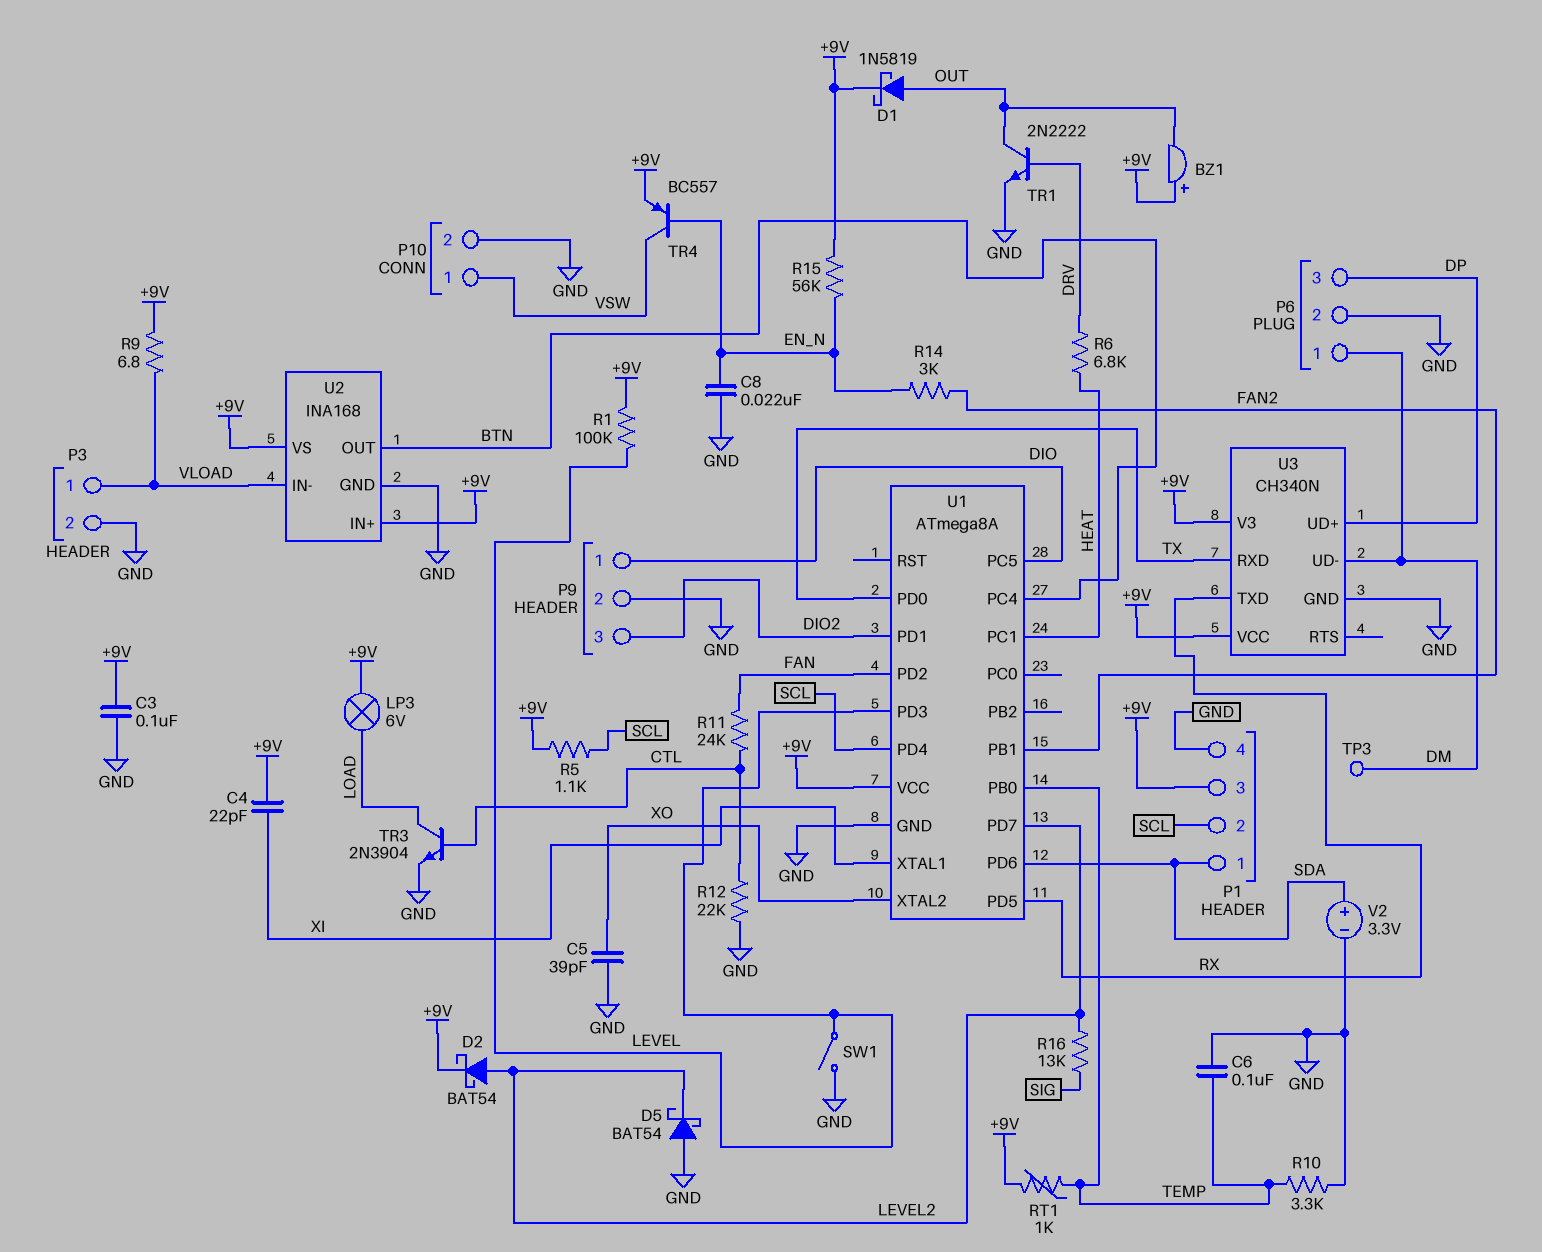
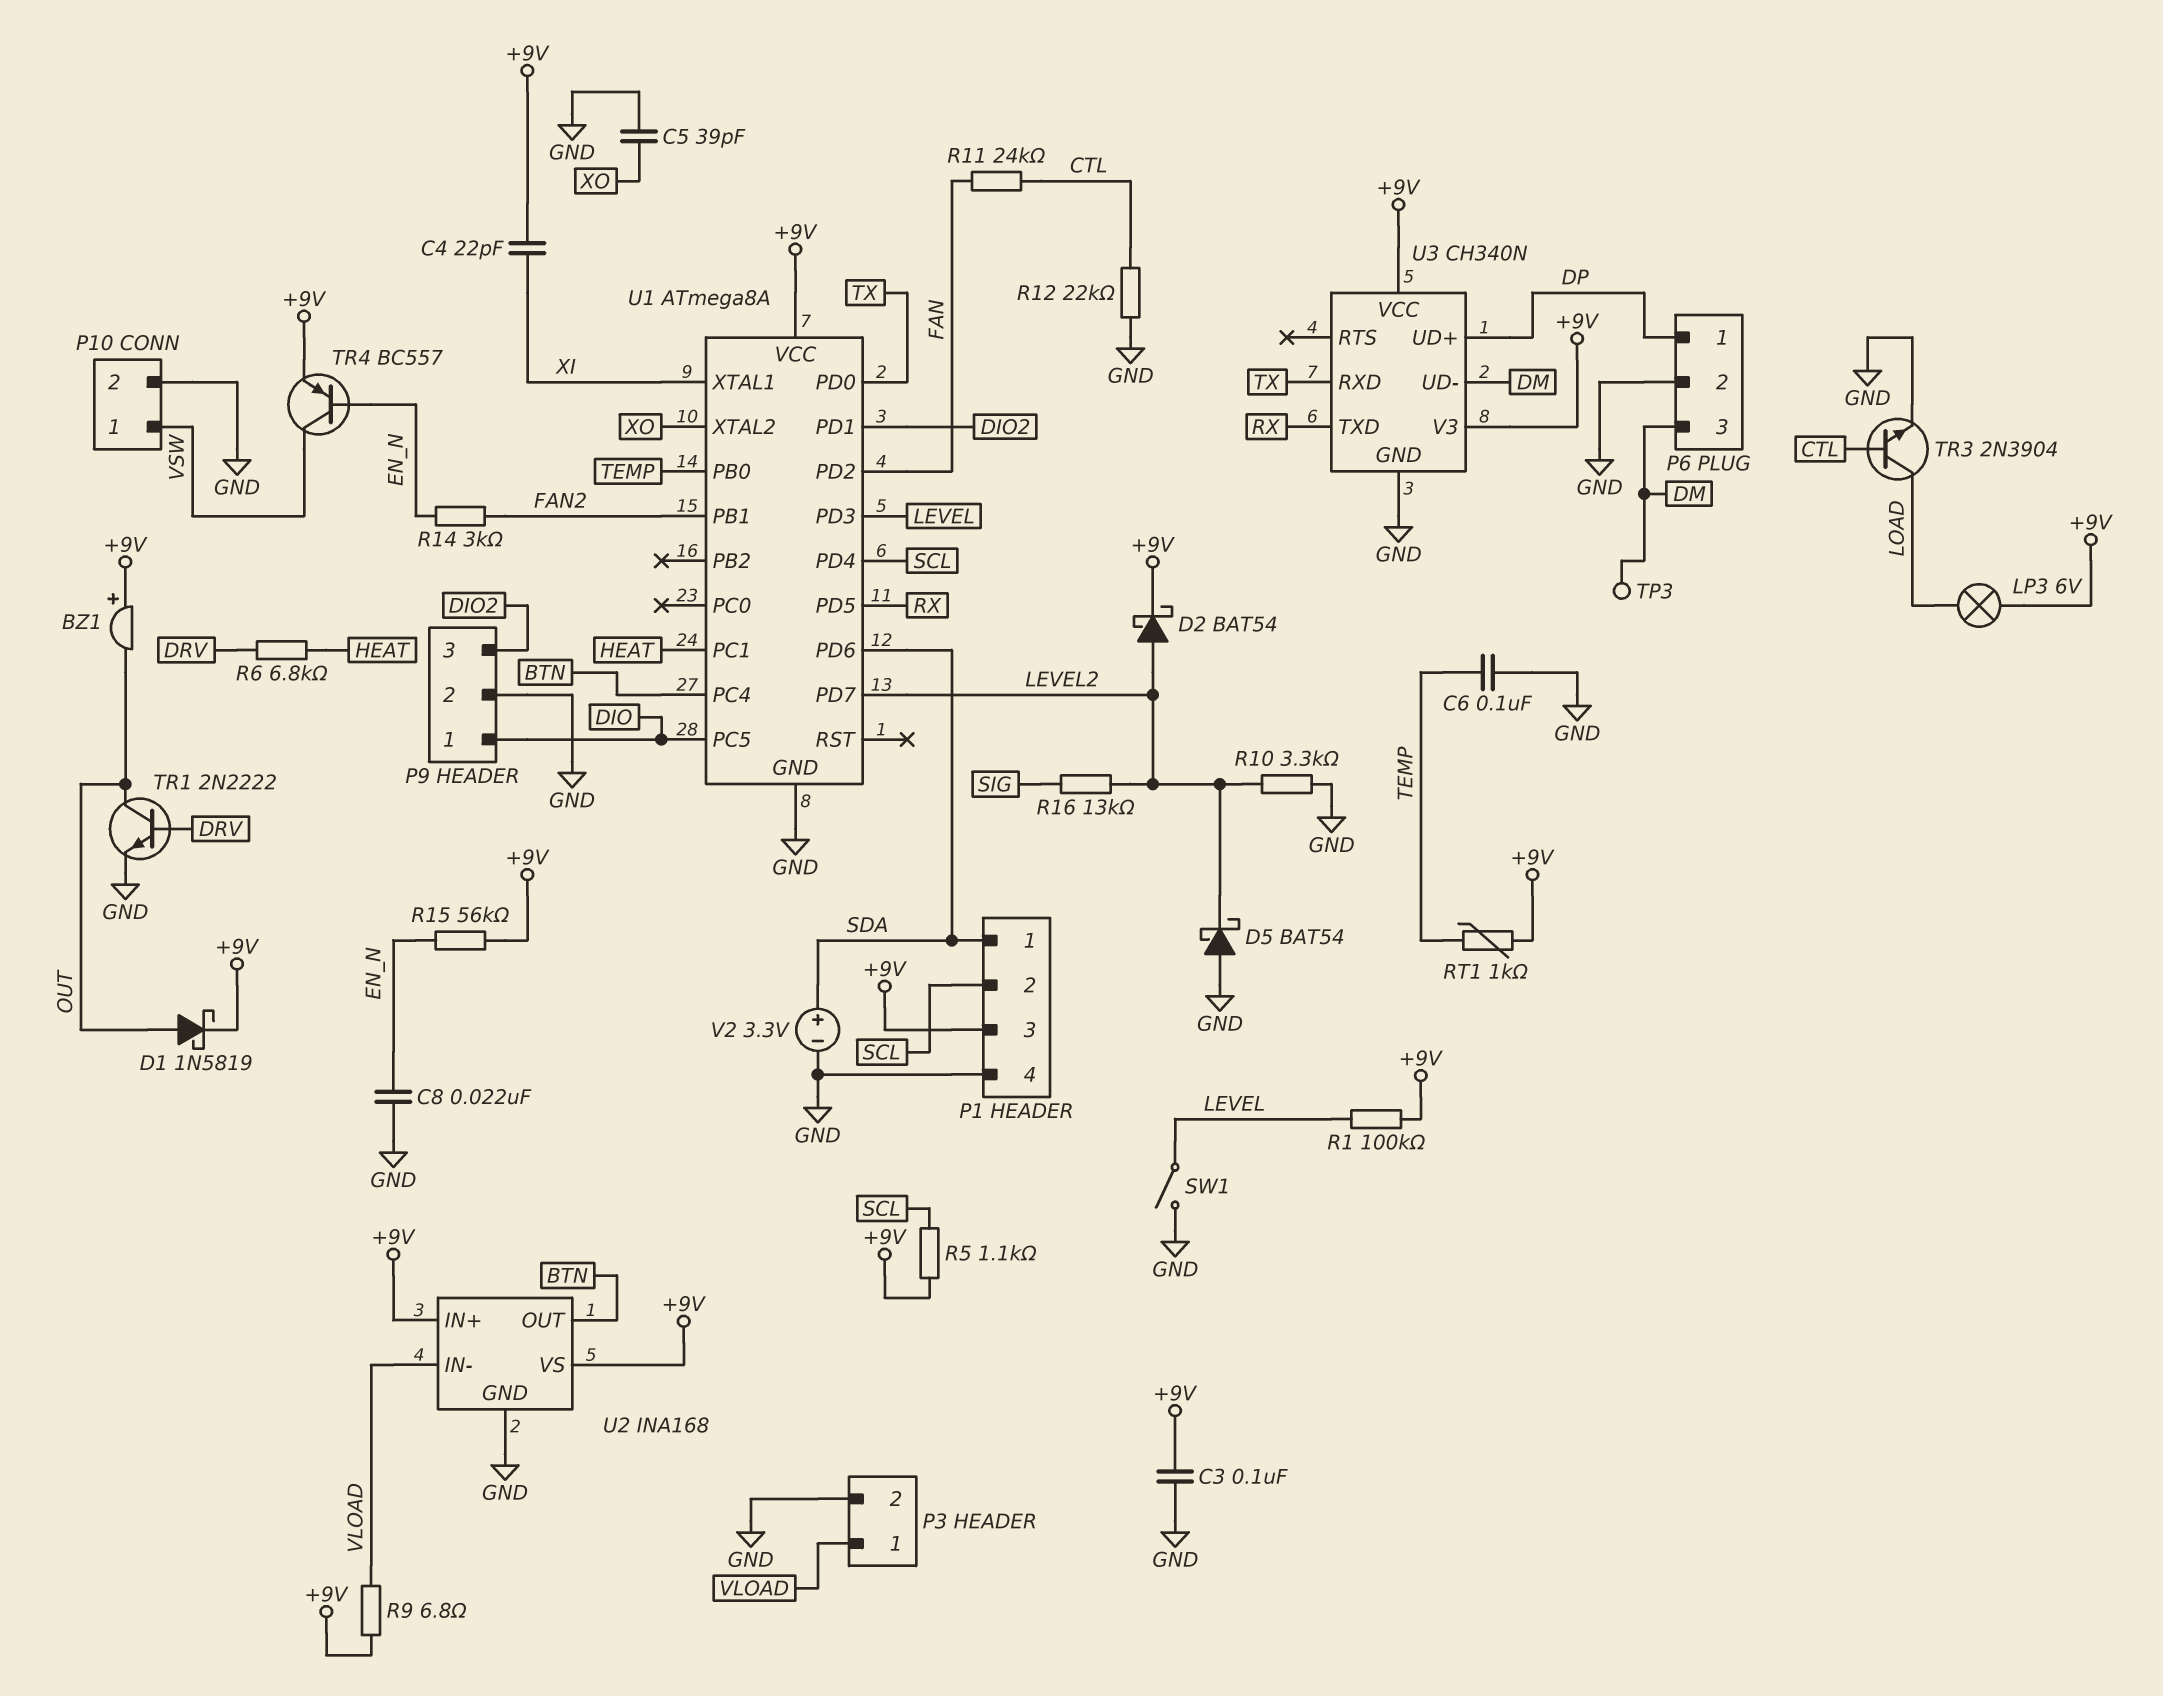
P6 pin 1: DM -> DP
P6 pin 3: DP -> DM
R10: 3.3k (GND, TEMP) -> 3.3k (GND, LEVEL2)

